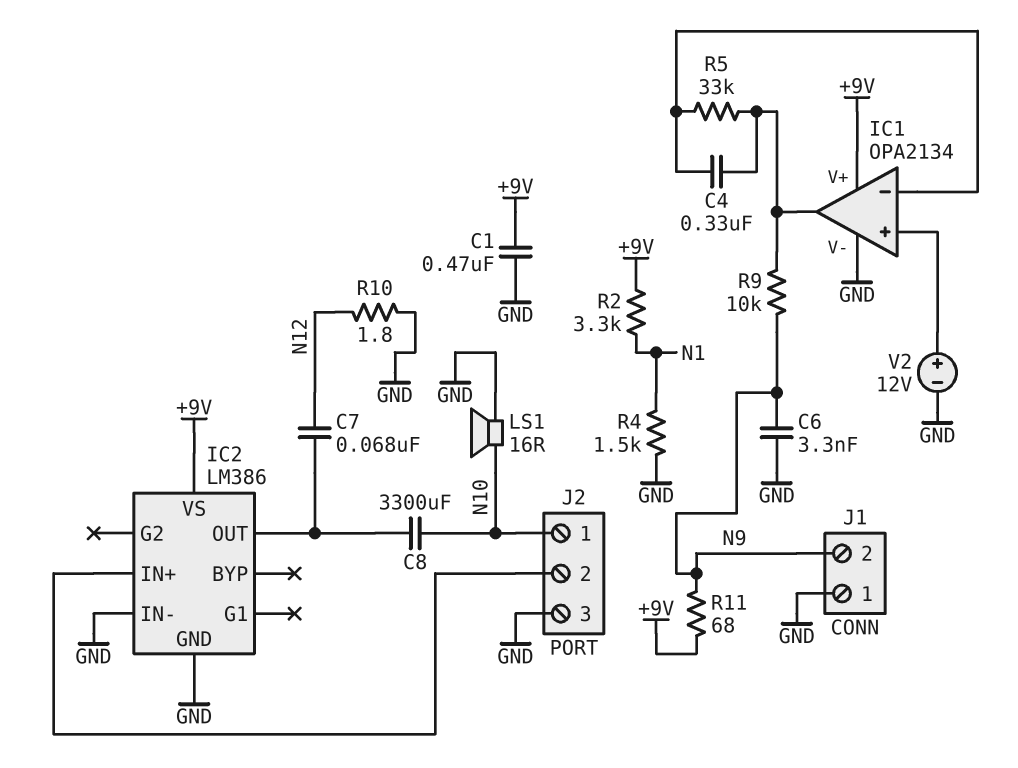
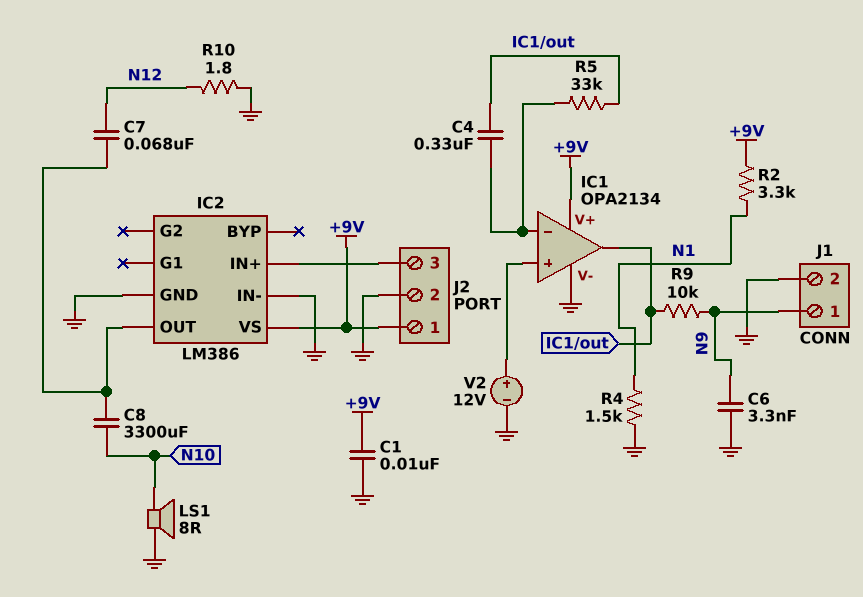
C1: 470nF (+9V, GND) -> 10nF (+9V, GND)
J1 pin 1: GND -> N9
J1 pin 2: N9 -> GND
J2 pin 1: N10 -> +9V
J2 pin 2: IC2/IN+ -> GND
J2 pin 3: GND -> IC2/IN+
LS1: speaker 16R (GND, N10) -> speaker 8R (GND, N10)
R11: 68 (+9V, N9) -> none

